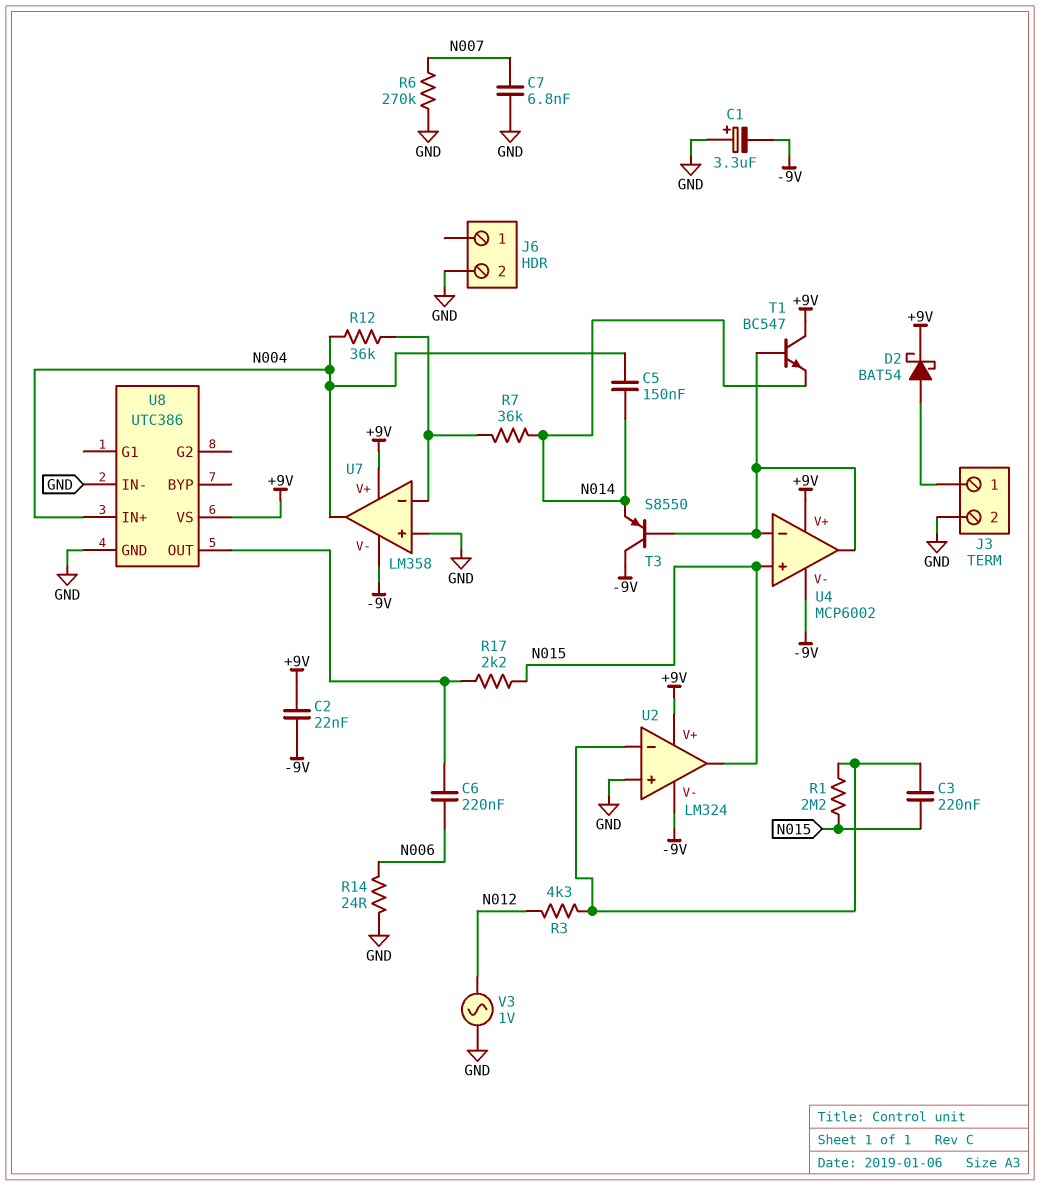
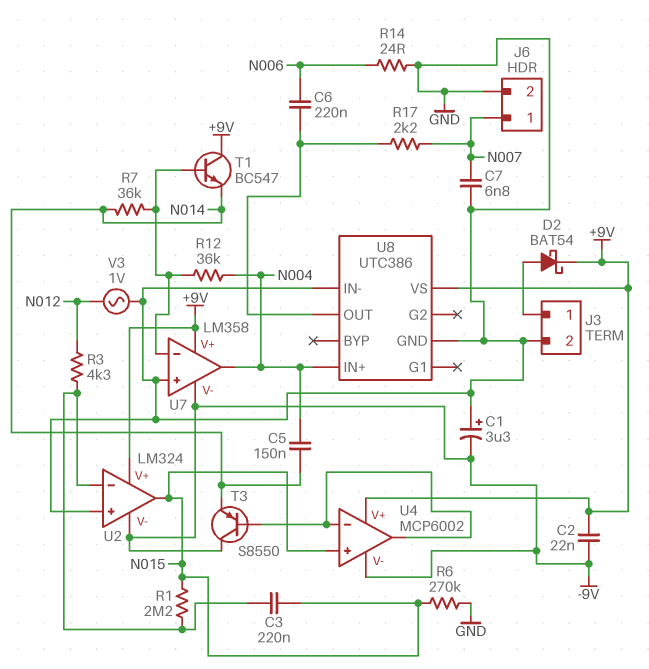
J6 pin 1: none -> N007
R6: 270k (GND, N007) -> 270k (GND, N015)
R17: 2.2k (N015, U8/OUT) -> 2.2k (N007, U8/OUT)
T1: NPN BC547 (B U4/in-, C +9V, E N014) -> NPN BC547 (B U7/in-, C +9V, E N014)

